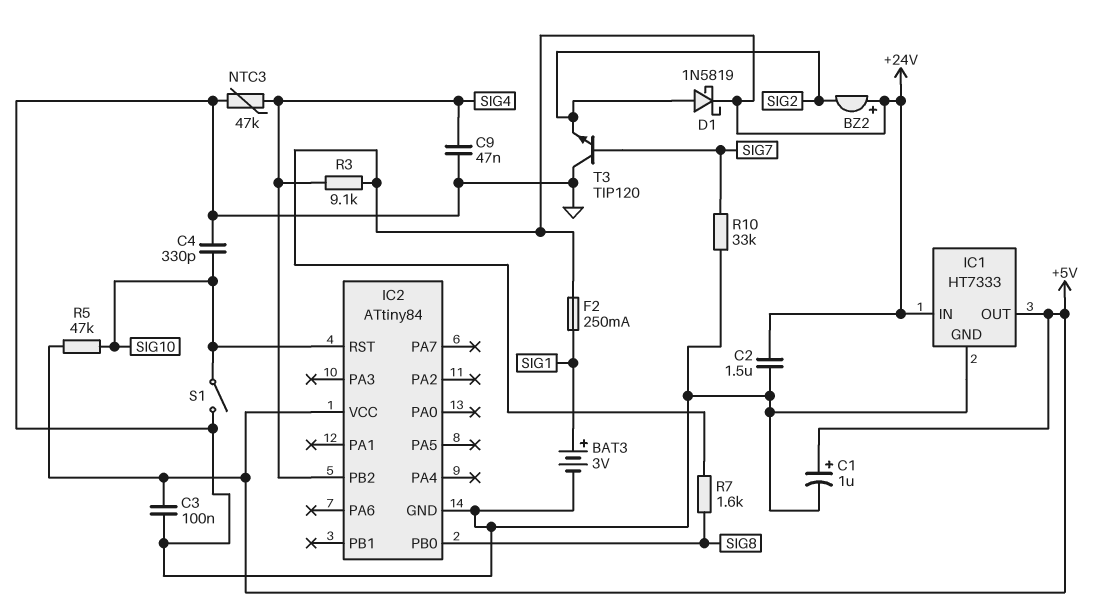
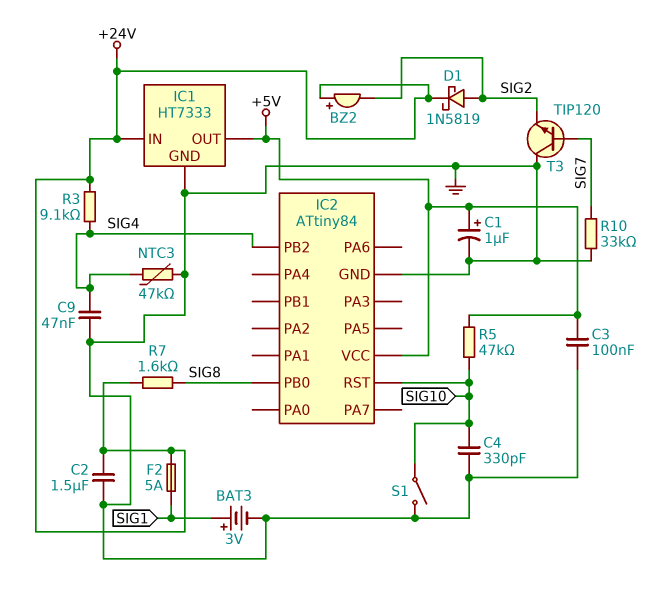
F2: 250mA (+24V, SIG1) -> 5A (+24V, SIG1)

